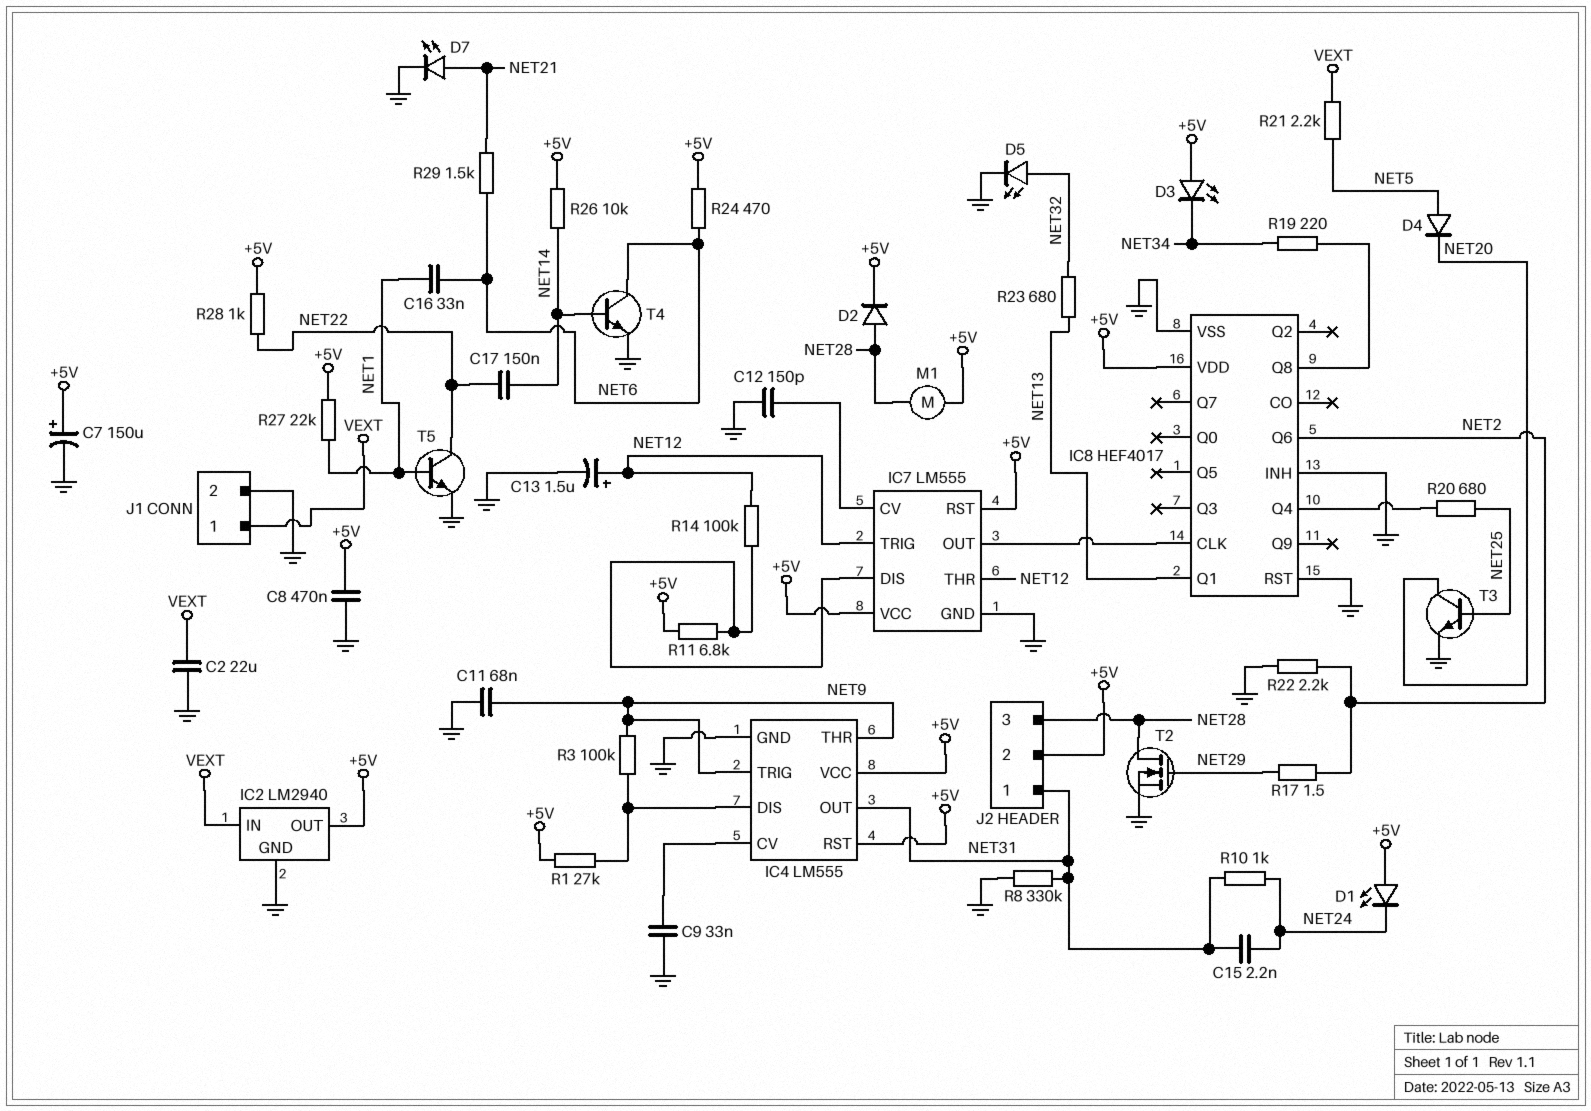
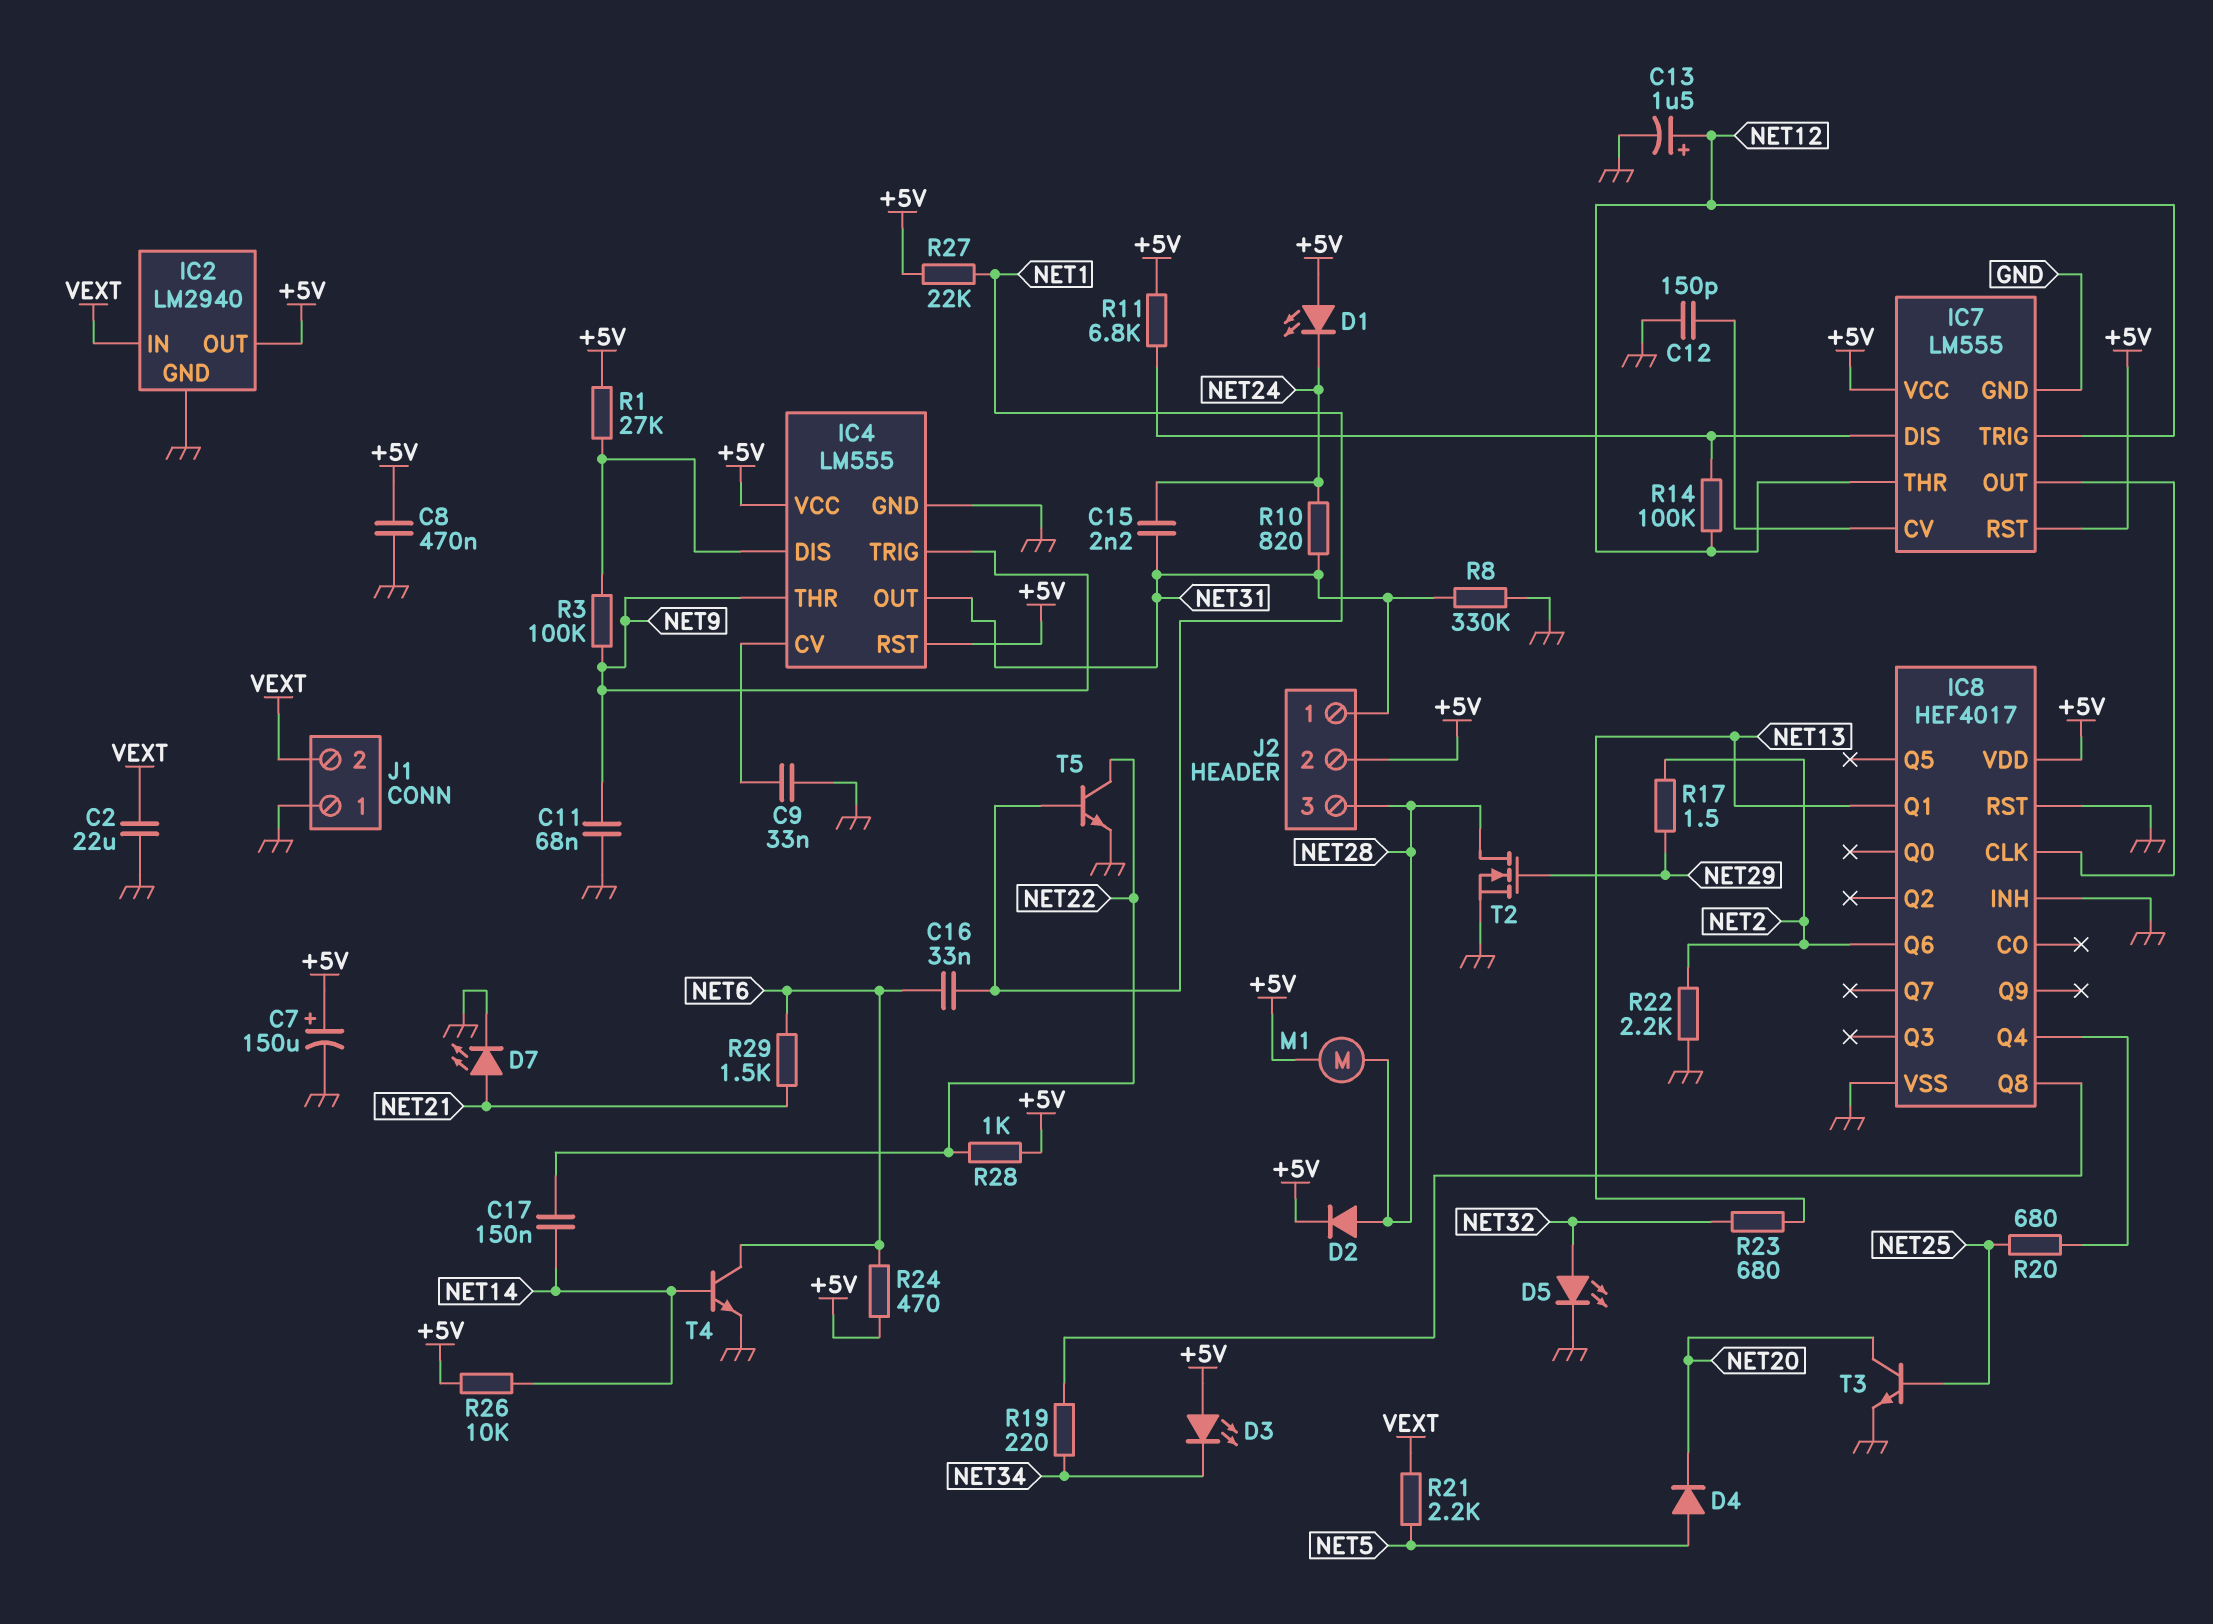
J1 pin 1: VEXT -> GND
J1 pin 2: GND -> VEXT
R10: 1k (NET24, NET31) -> 820 (NET24, NET31)

